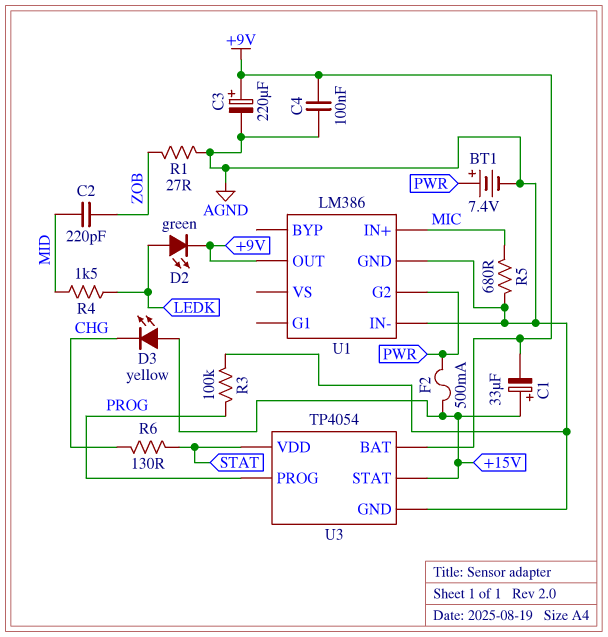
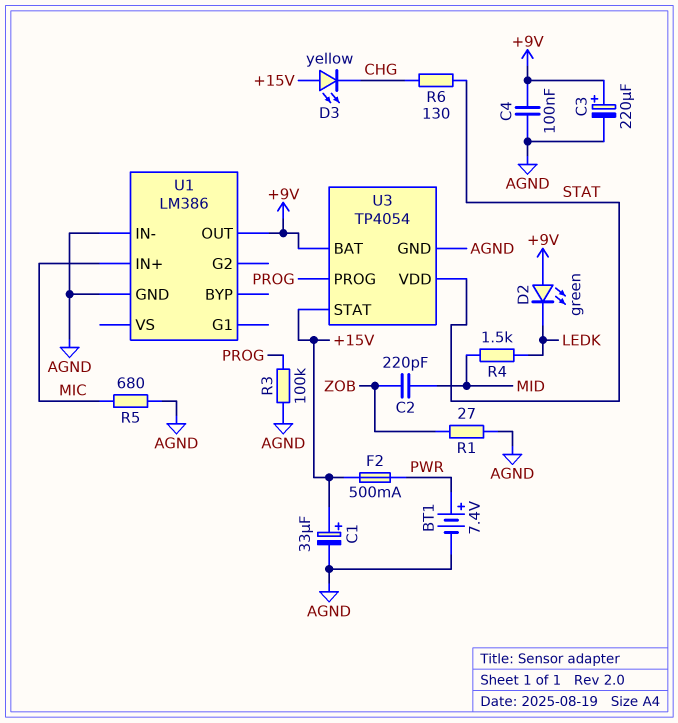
C1: 33uF (plus +15V, minus +9V) -> 33uF (plus +15V, minus AGND)
D2: LED green (A LEDK, K +9V) -> LED green (A +9V, K LEDK)
U1 pin G2: PWR -> none

